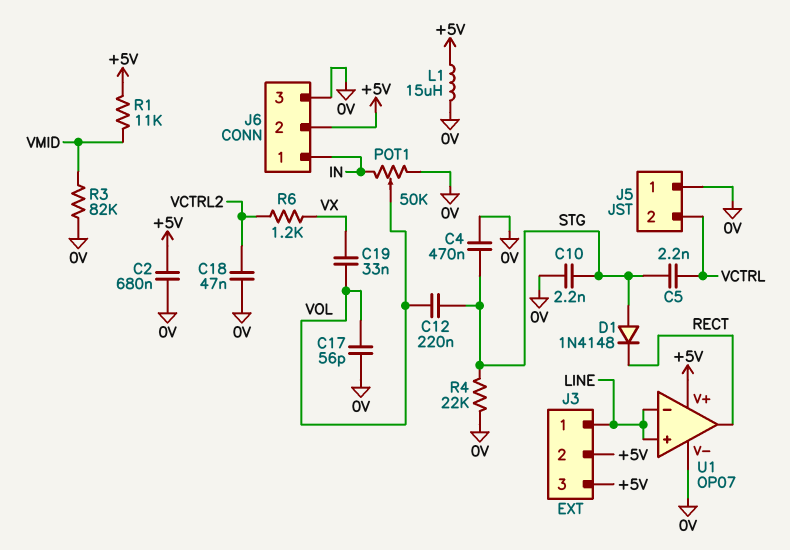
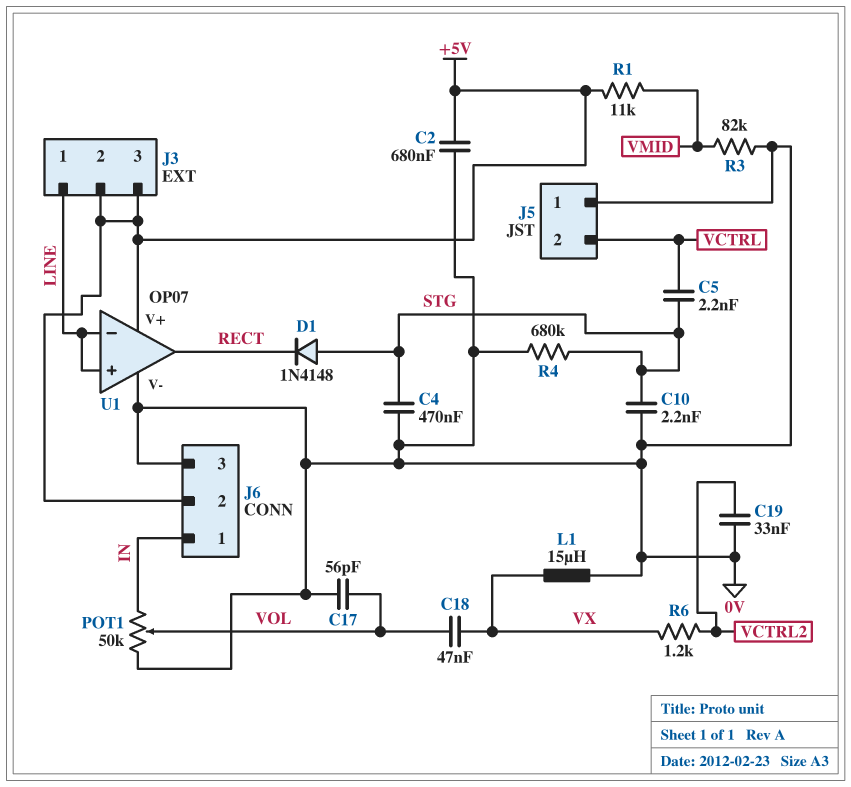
C12: 220nF (STG, VOL) -> none
C18: 47nF (0V, VCTRL2) -> 47nF (VOL, VX)
C19: 33nF (VOL, VX) -> 33nF (0V, VCTRL2)
L1: 15uH (+5V, 0V) -> 15uH (0V, VX)
R4: 22k (0V, STG) -> 680k (0V, STG)

